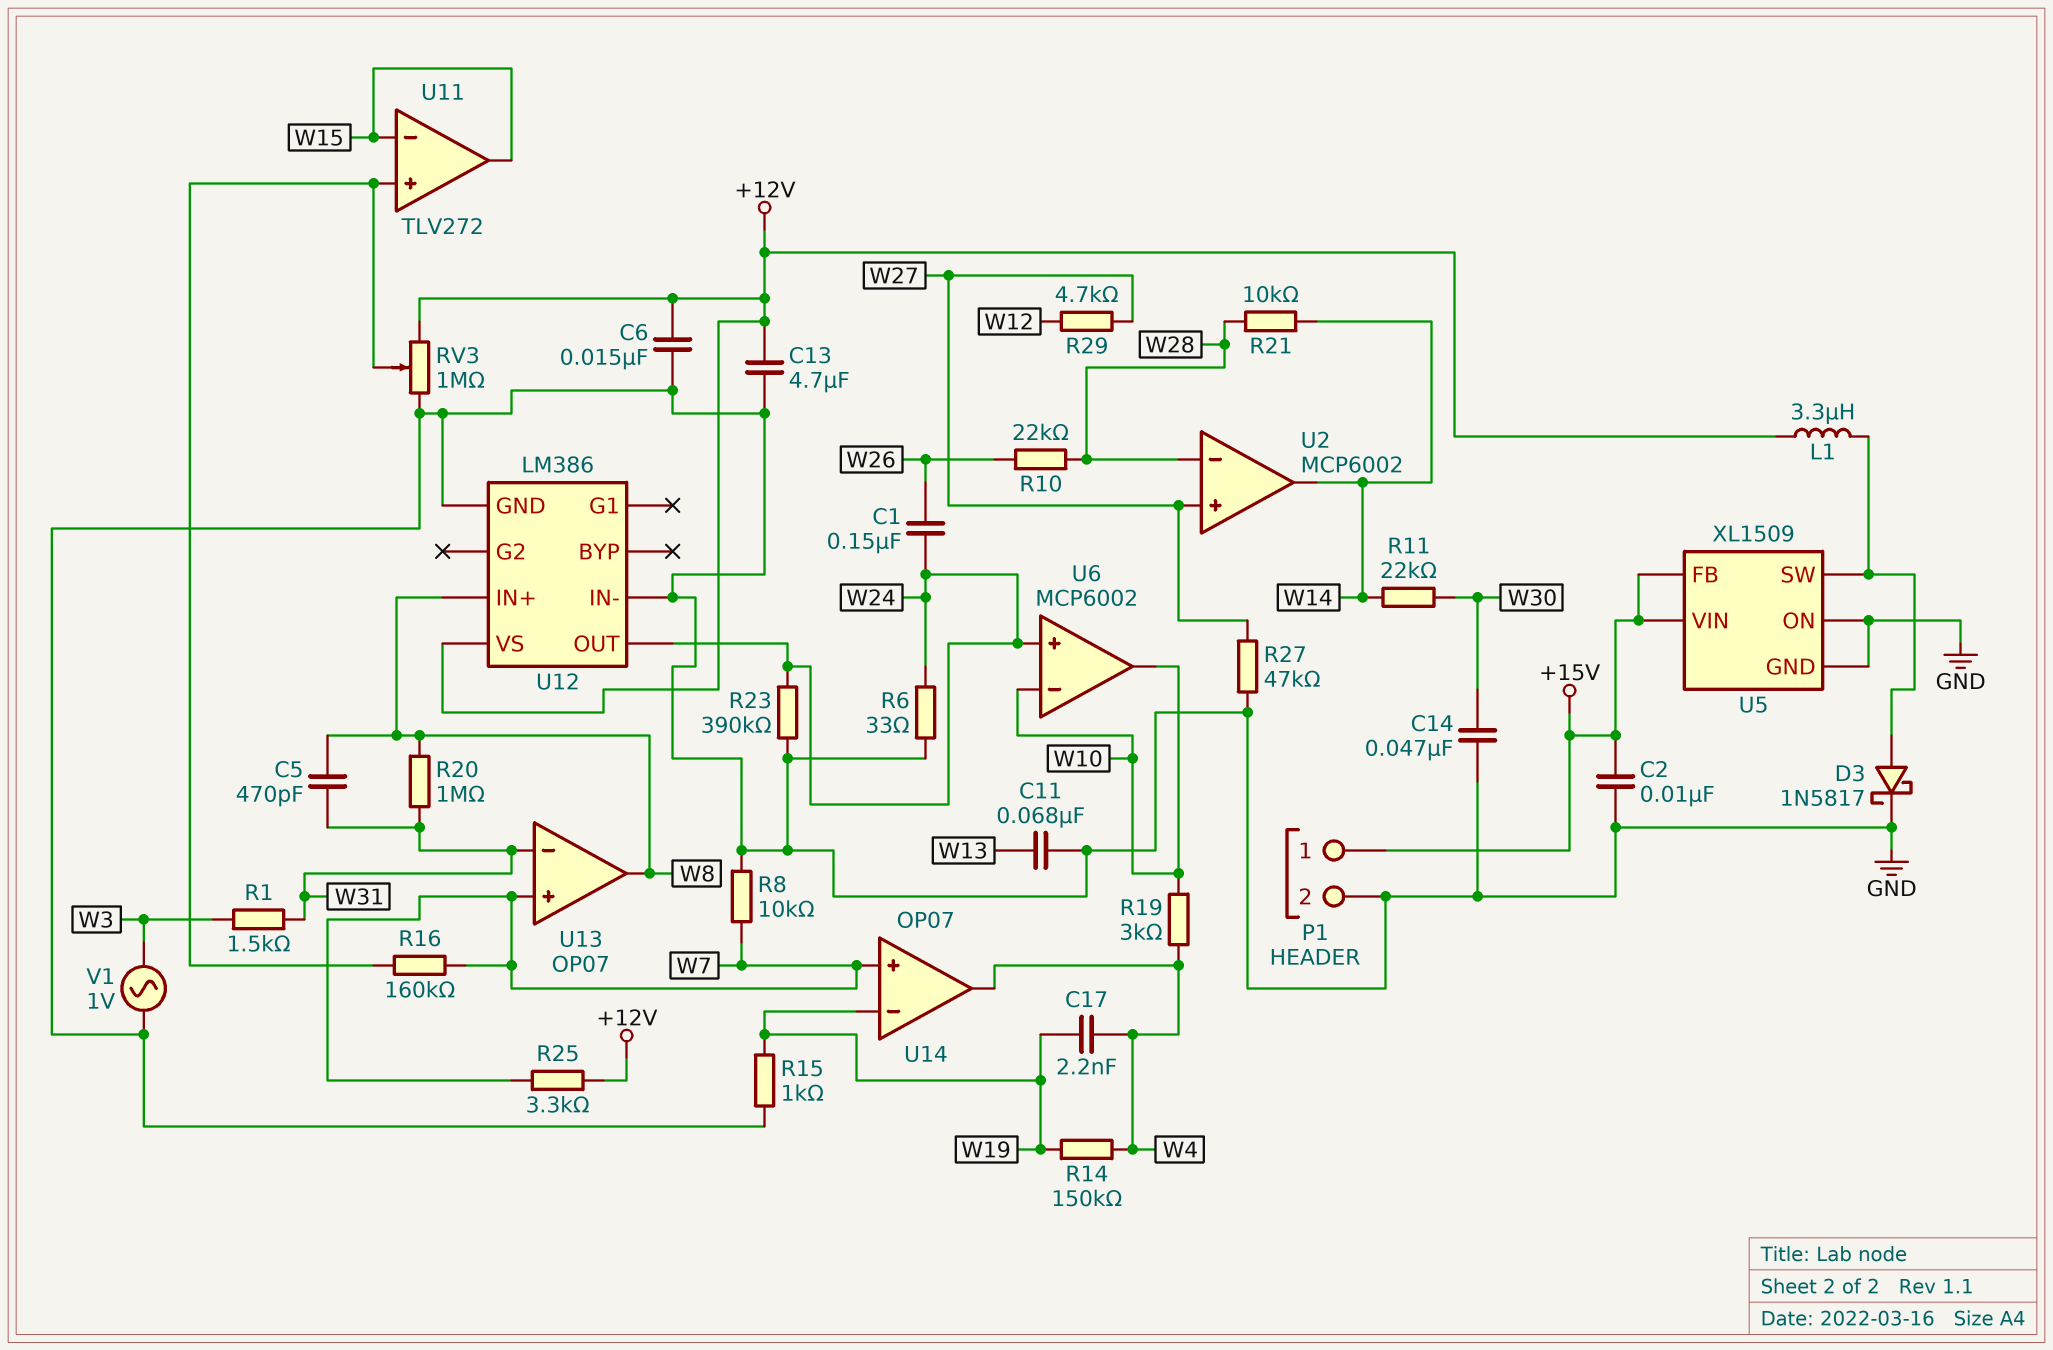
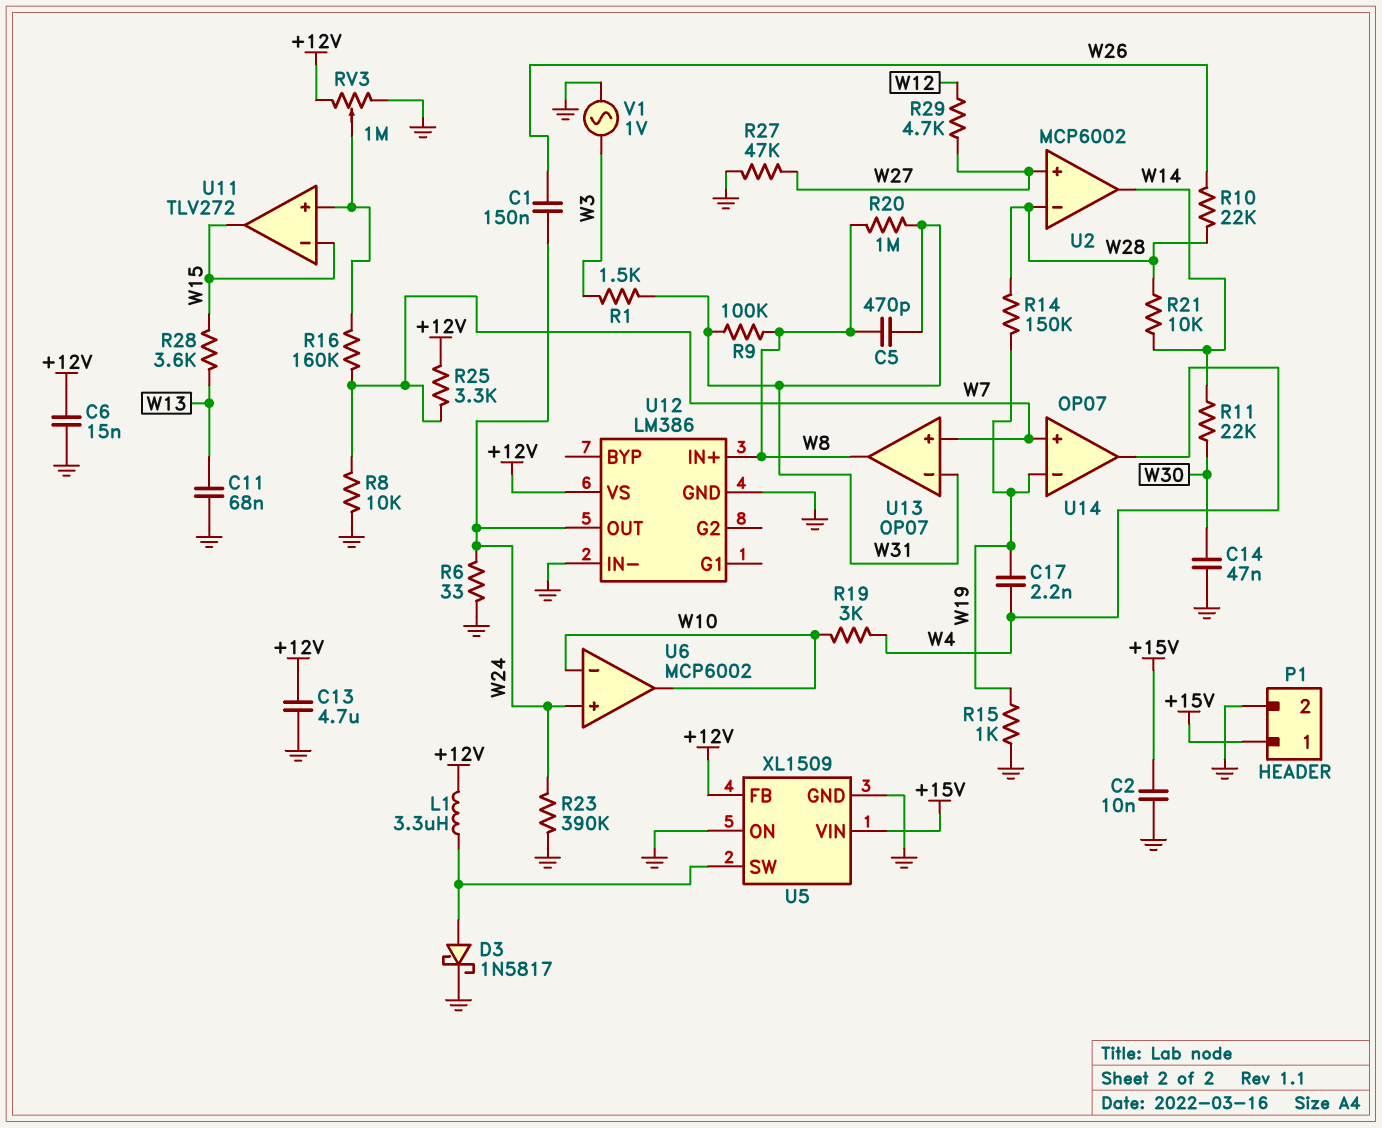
R9: none -> 100k (W8, W31)
R14: 150k (W4, W19) -> 150k (W19, W28)
R28: none -> 3.6k (W13, W15)
U5 pin FB: +15V -> +12V

